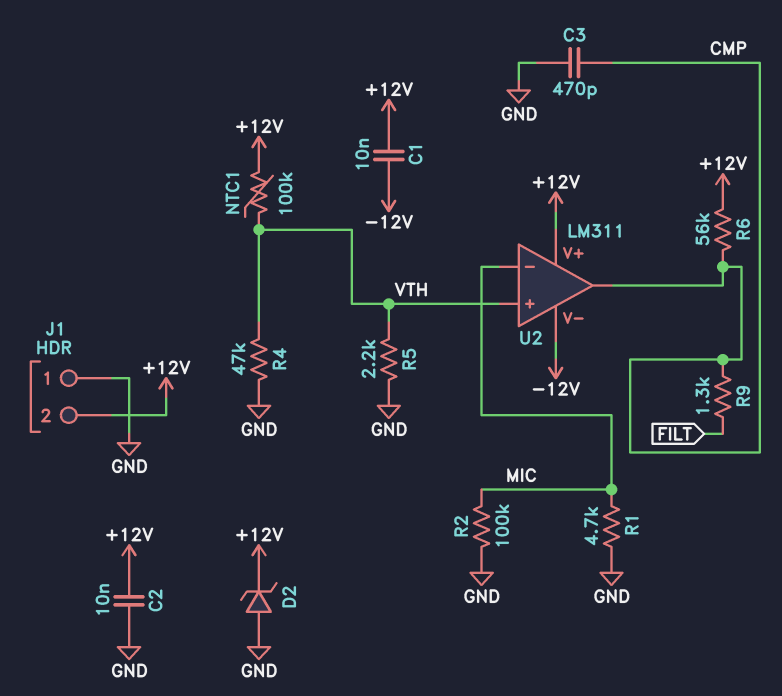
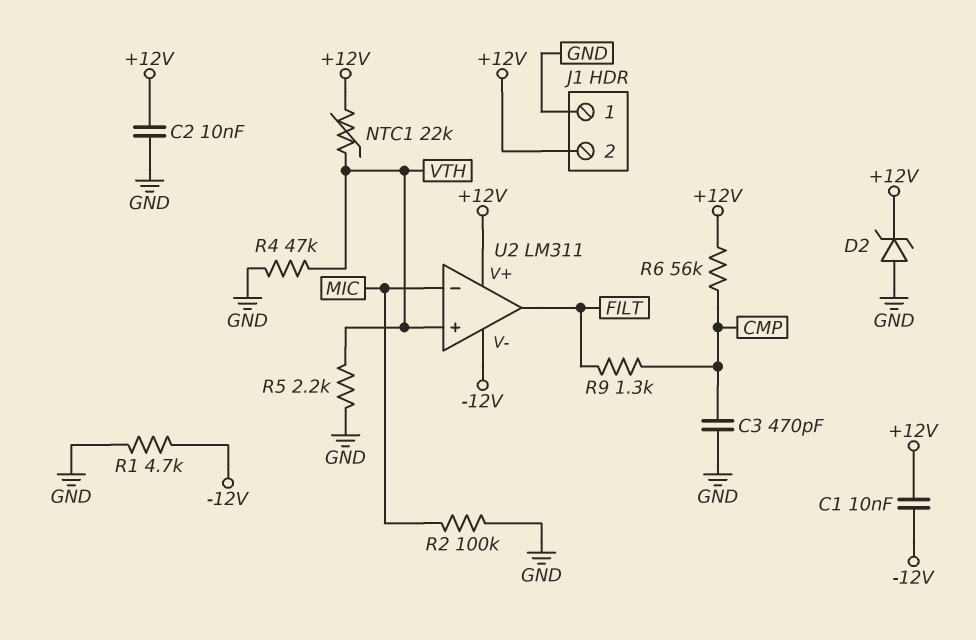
NTC1: 100k (+12V, VTH) -> 22k (+12V, VTH)
R1: 4.7k (GND, MIC) -> 4.7k (-12V, GND)
U2 pin out: CMP -> FILT

